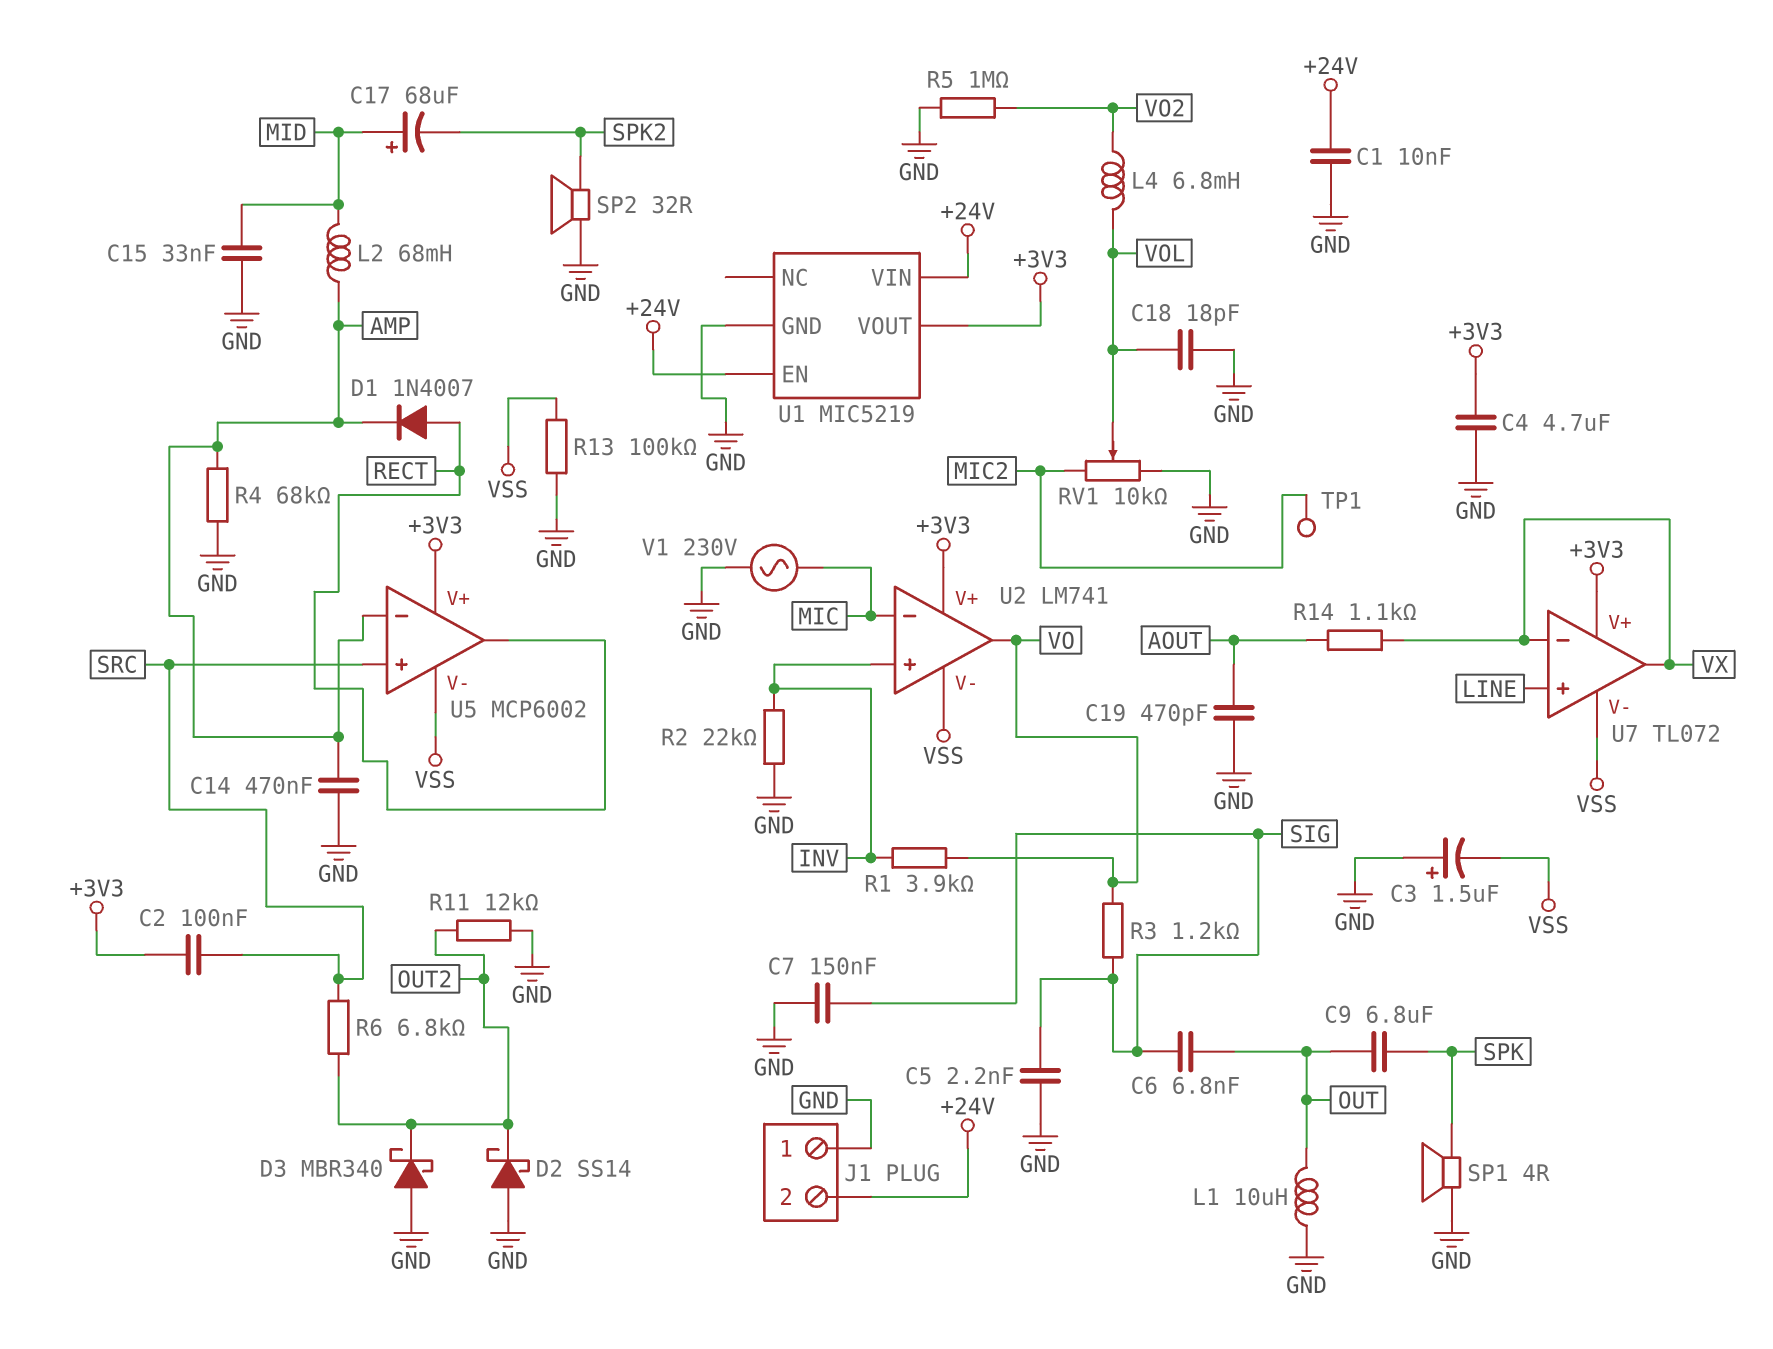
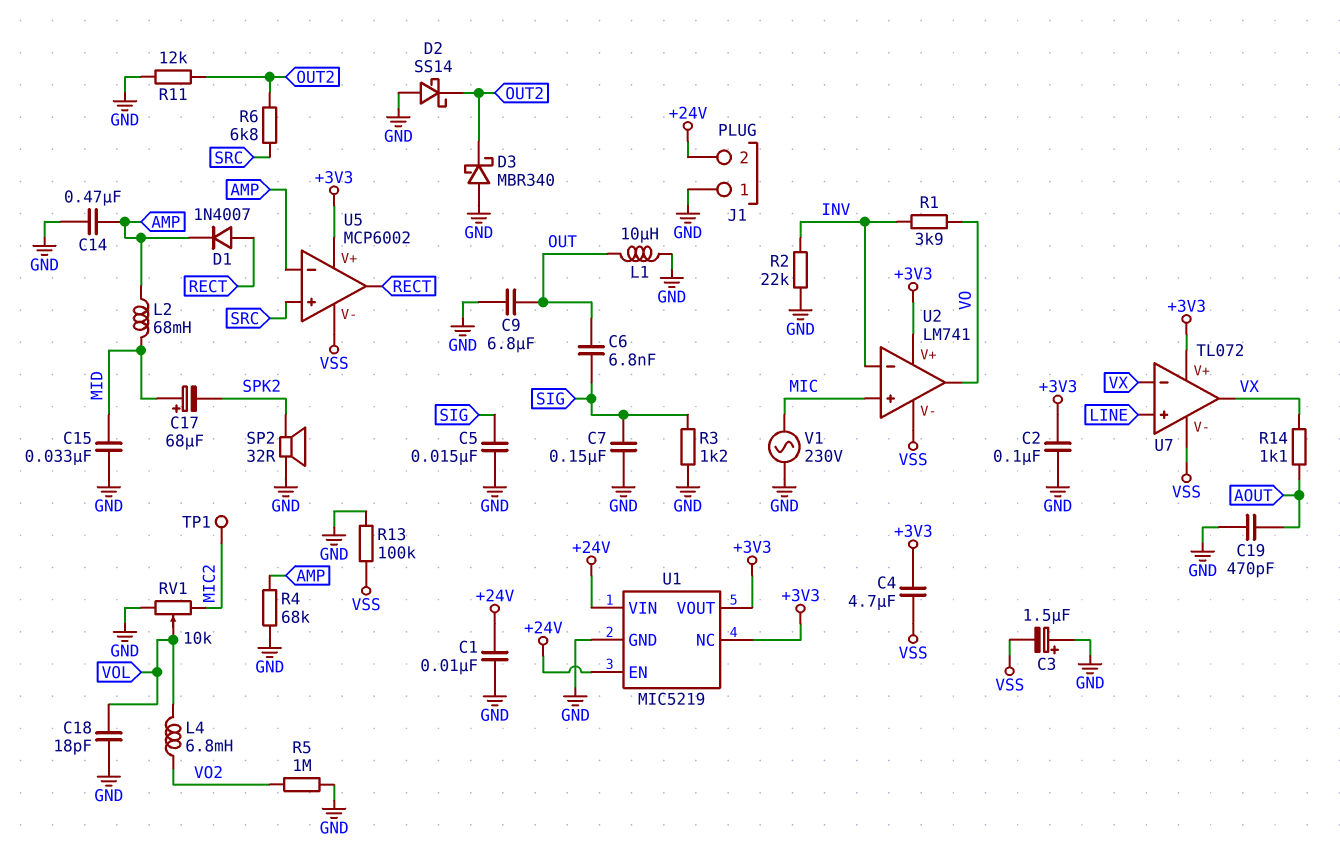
C2: 100nF (+3V3, SRC) -> 100nF (+3V3, GND)
C4: 4.7uF (+3V3, GND) -> 4.7uF (+3V3, VSS)
C5: 2.2nF (GND, SIG) -> 15nF (GND, SIG)
C9: 6.8uF (OUT, SPK) -> 6.8uF (GND, OUT)
R3: 1.2k (SIG, VO) -> 1.2k (GND, SIG)
SP1: speaker 4R (GND, SPK) -> none
U1 pin NC: none -> +3V3
U2 pin in+: INV -> MIC
U2 pin in-: MIC -> INV

